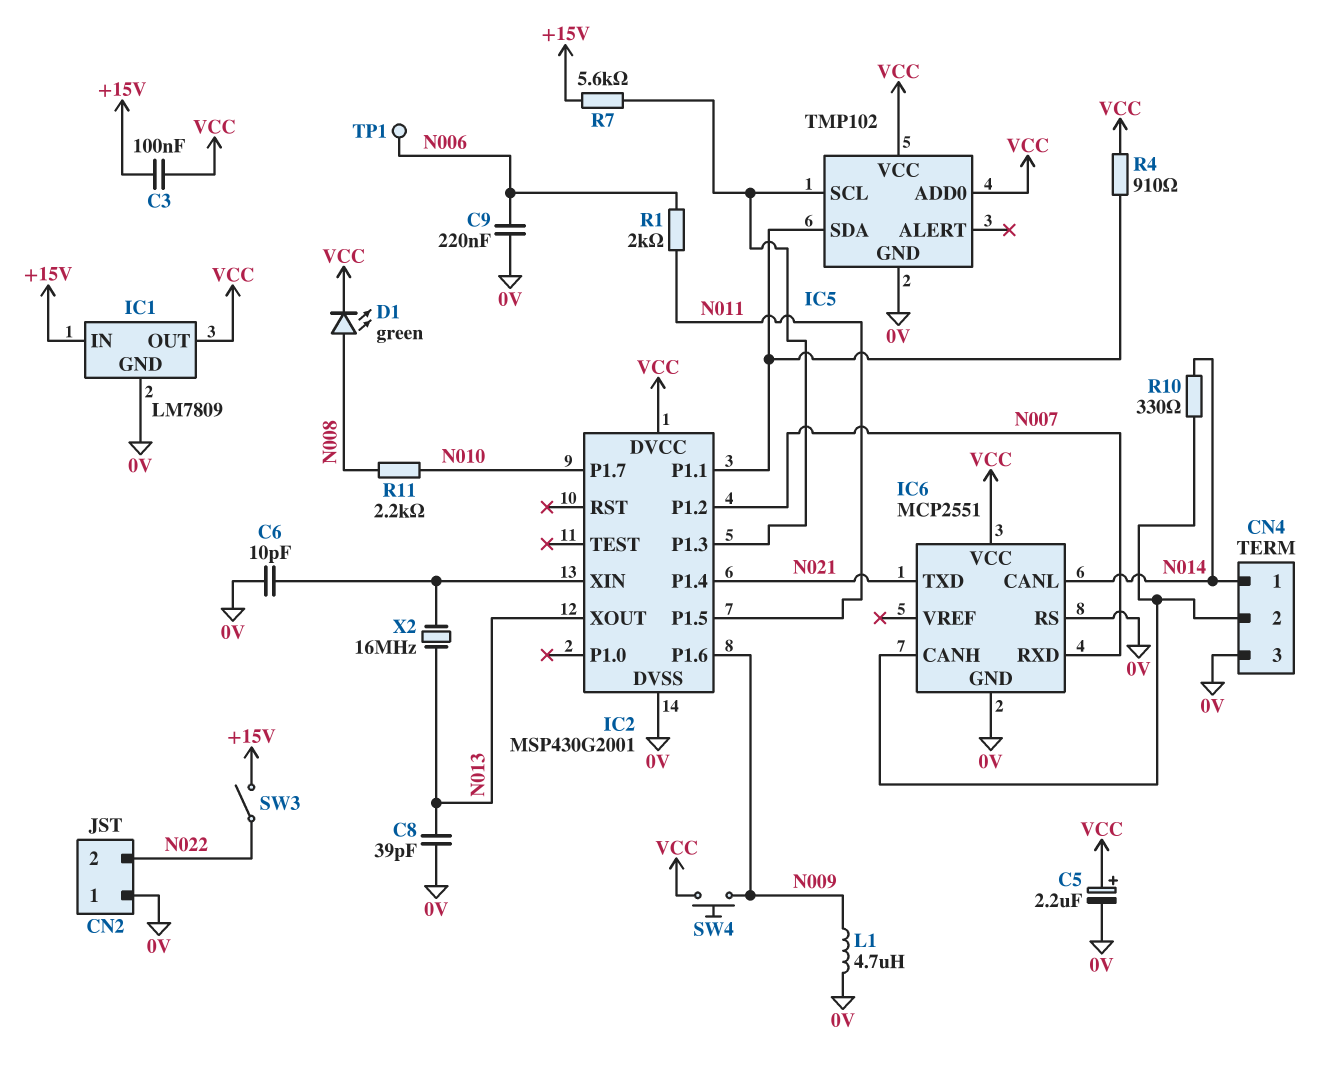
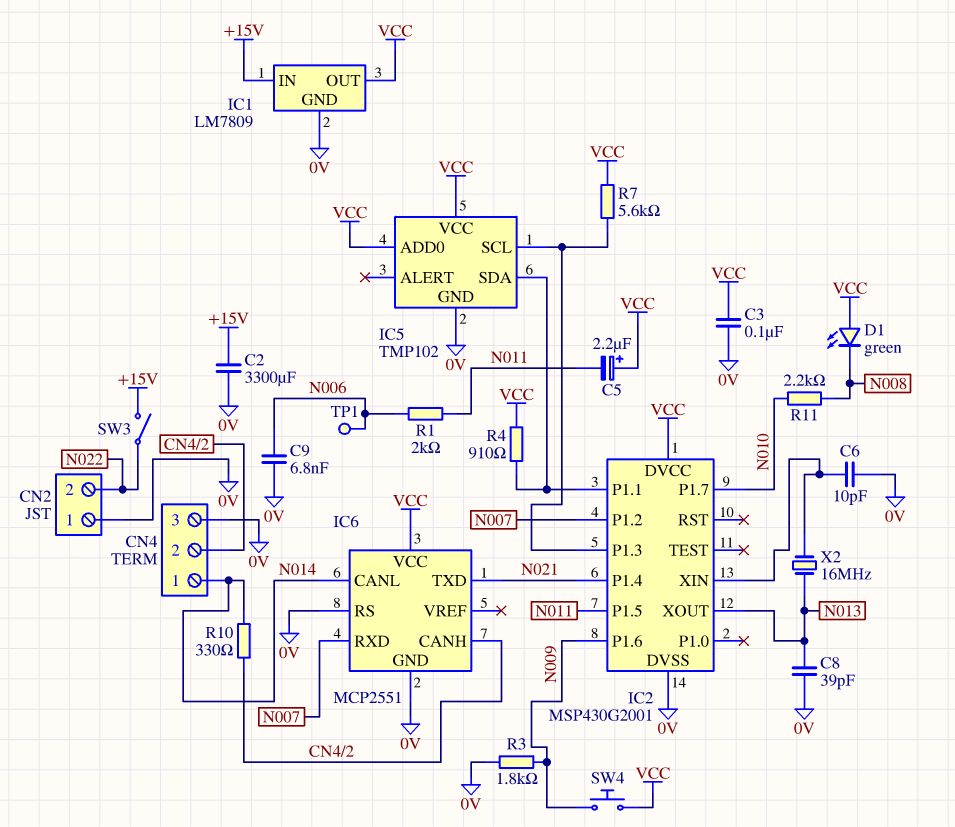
C2: none -> 3300uF (+15V, 0V)
C3: 100nF (+15V, VCC) -> 100nF (0V, VCC)
C5: 2.2uF (plus VCC, minus 0V) -> 2.2uF (plus VCC, minus N011)
C9: 220nF (0V, N006) -> 6.8nF (0V, N006)
D1: LED green (A N008, K VCC) -> LED green (A VCC, K N008)
L1: 4.7uH (0V, N009) -> none
R3: none -> 1.8k (0V, N009)
R7: 5.6k (+15V, IC2/P1.3) -> 5.6k (IC2/P1.3, VCC)

